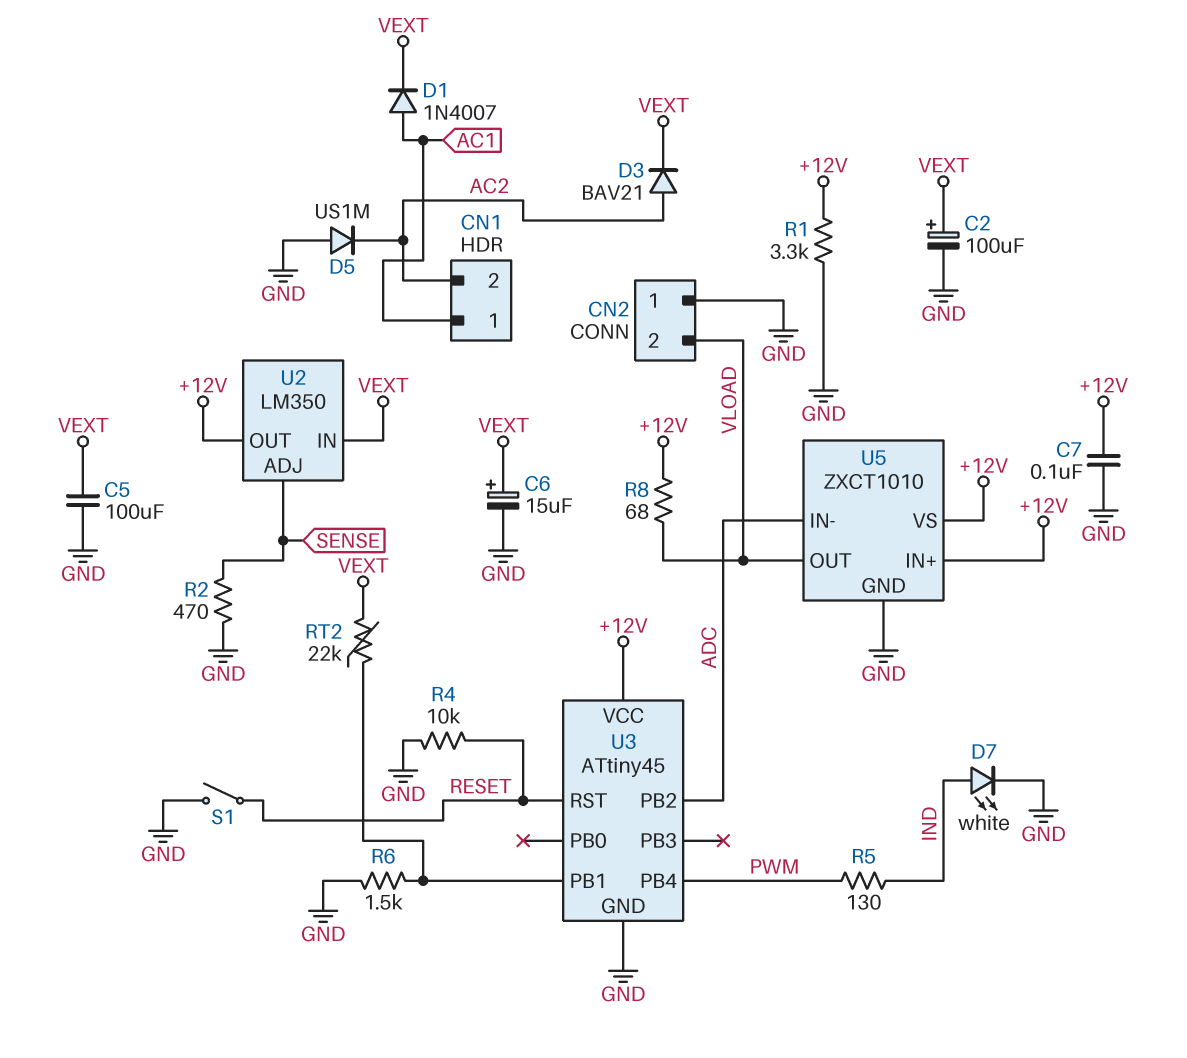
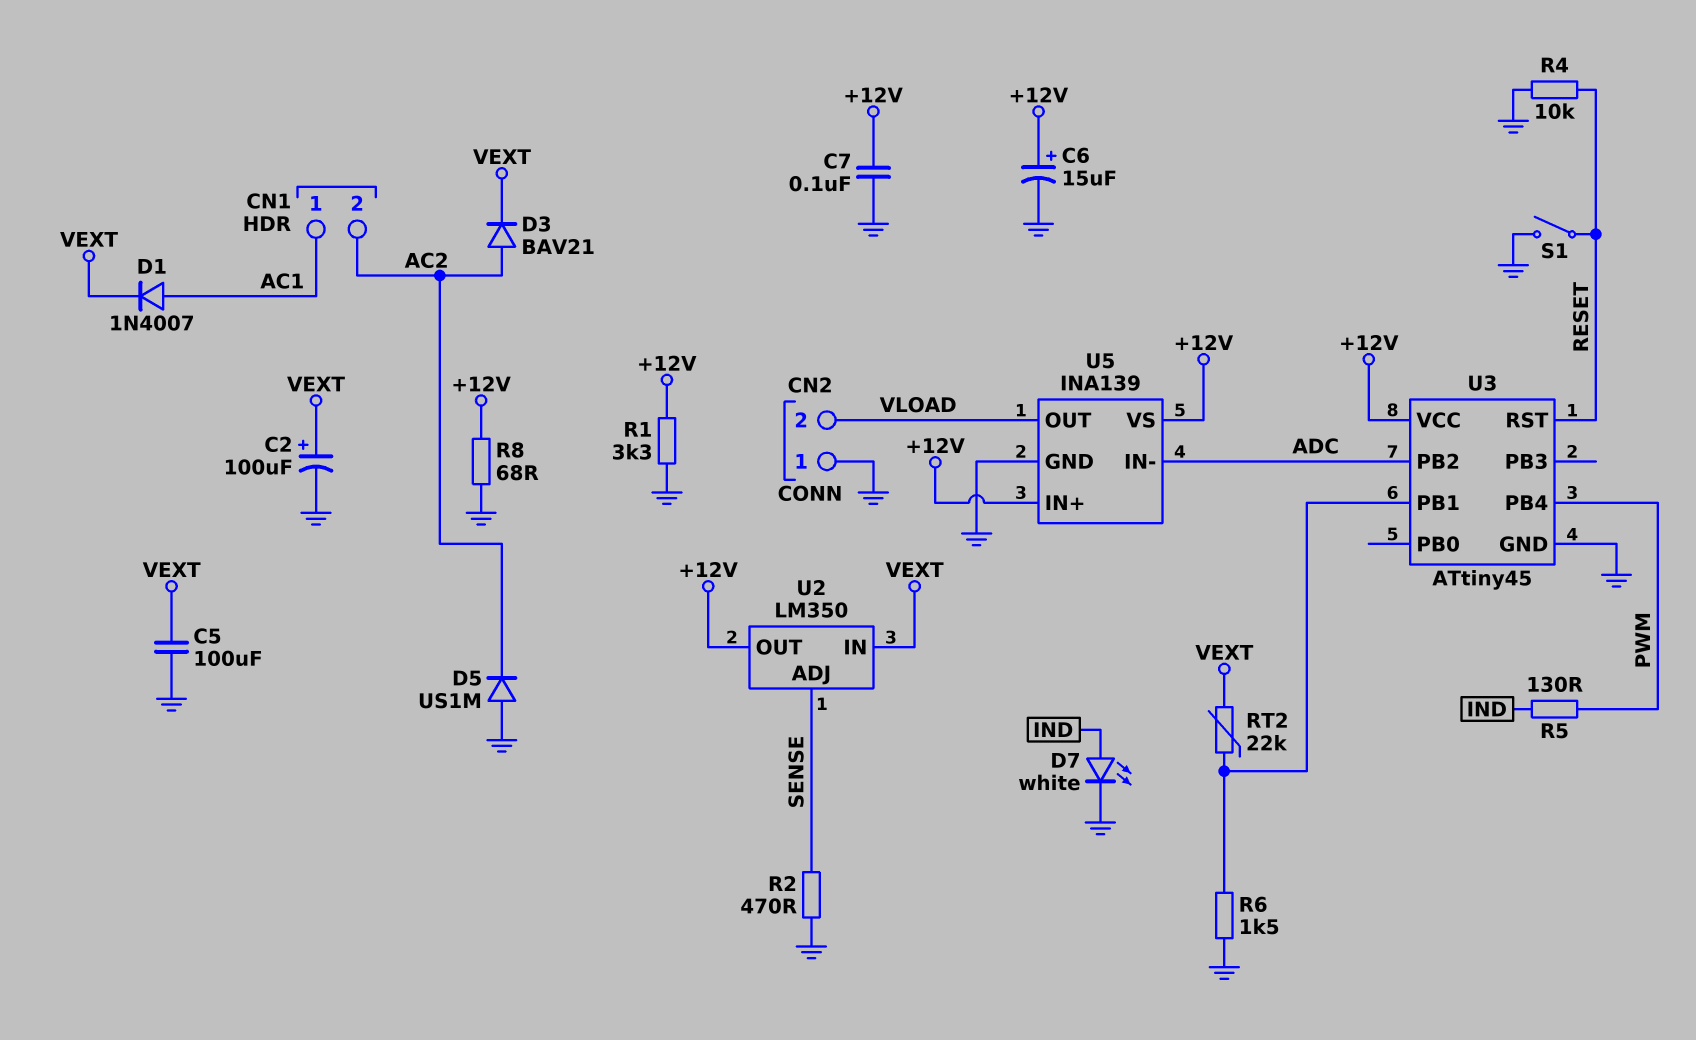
C6: 15uF (plus VEXT, minus GND) -> 15uF (plus +12V, minus GND)
R8: 68 (+12V, VLOAD) -> 68 (+12V, GND)
U5: ZXCT1010 -> INA139

